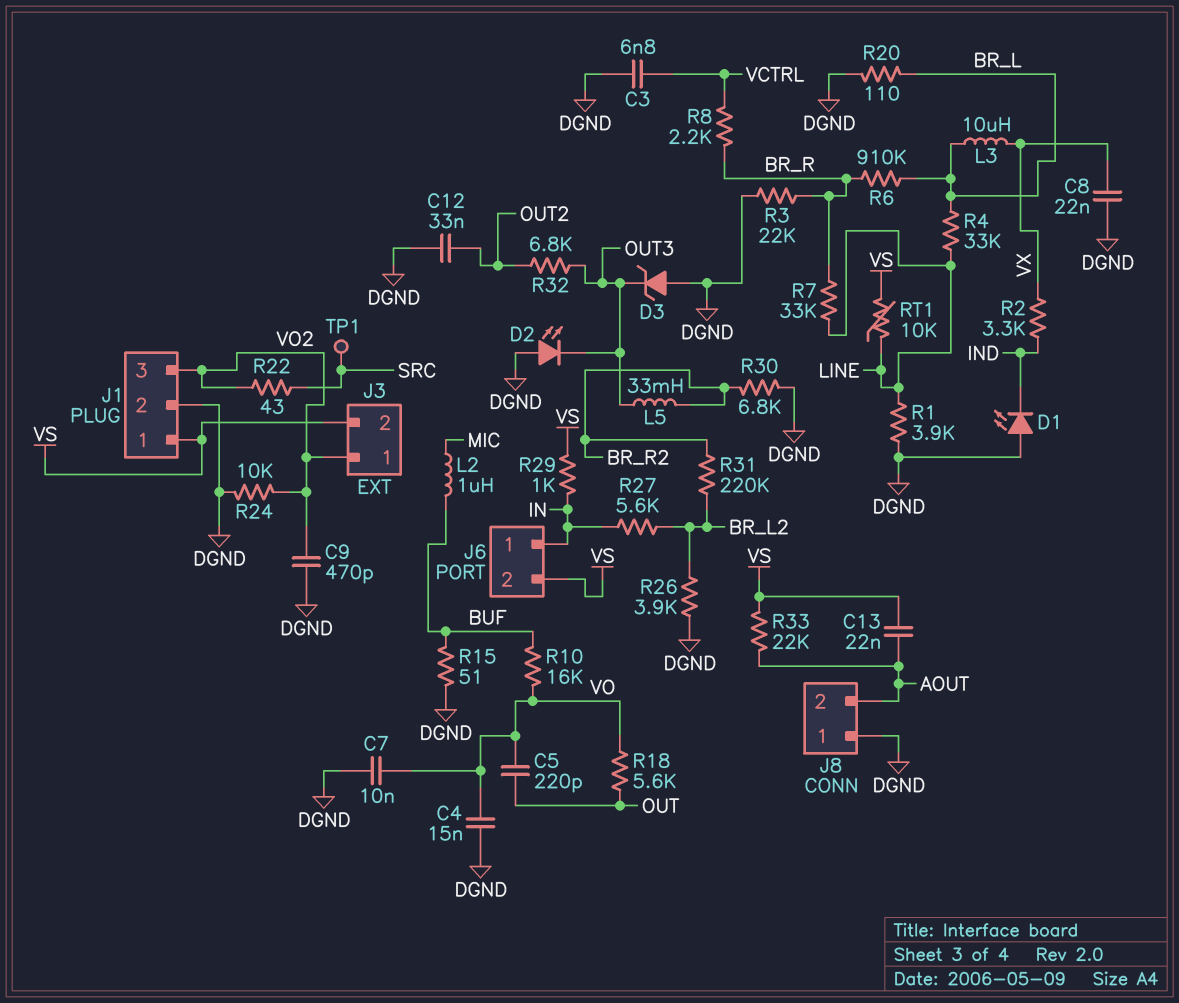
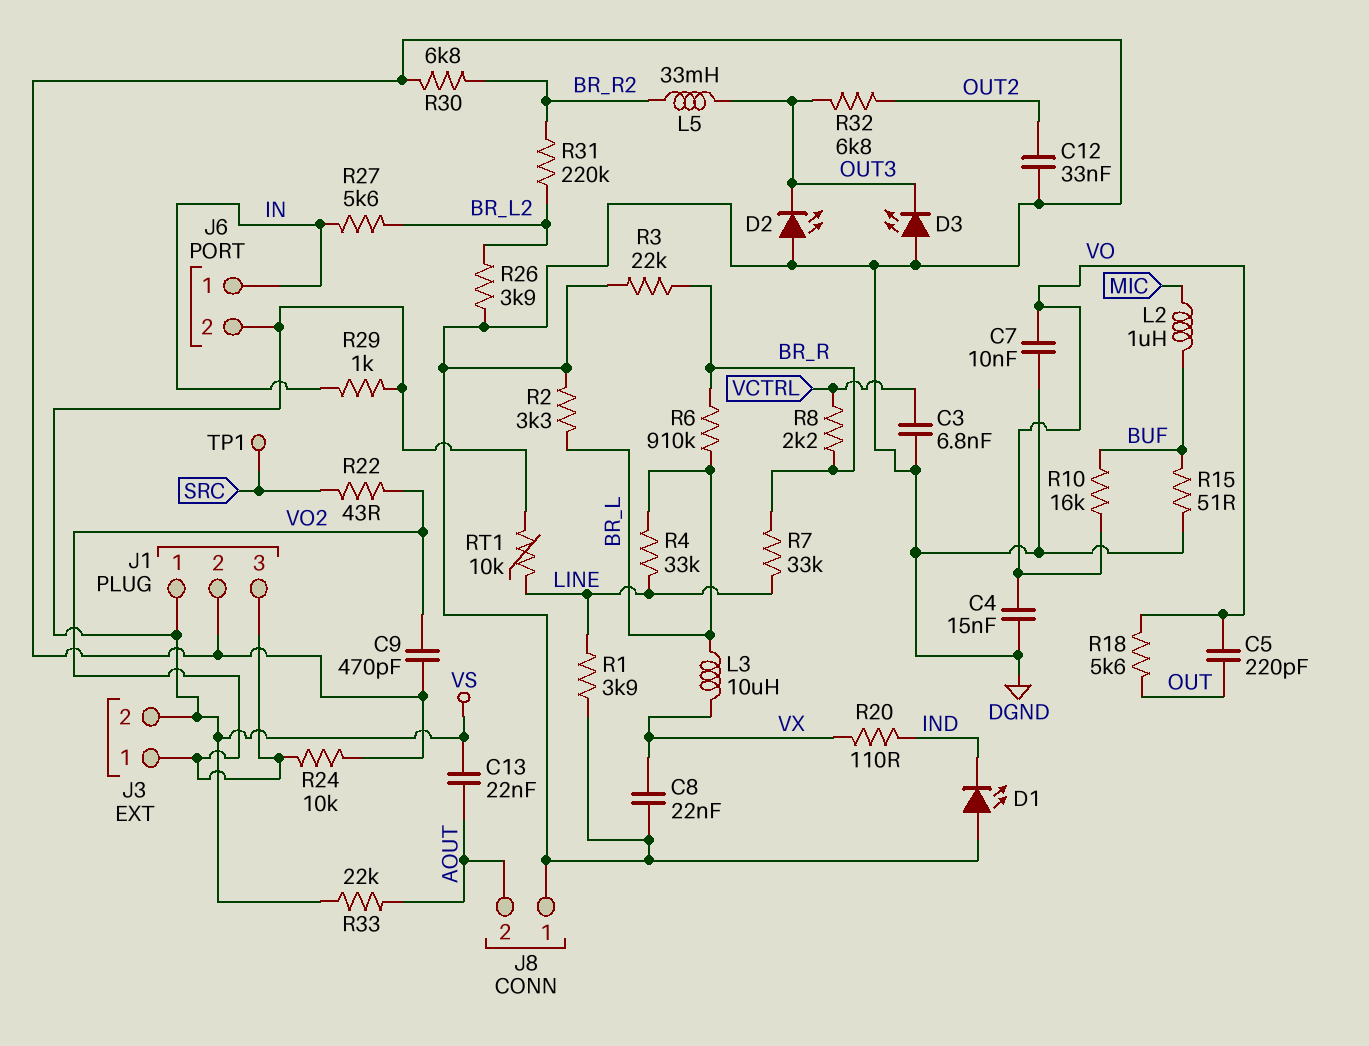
D3: zener (A DGND, K OUT3) -> LED (A DGND, K OUT3)
R2: 3.3k (IND, VX) -> 3.3k (BR_L, DGND)
R20: 110 (BR_L, DGND) -> 110 (IND, VX)

